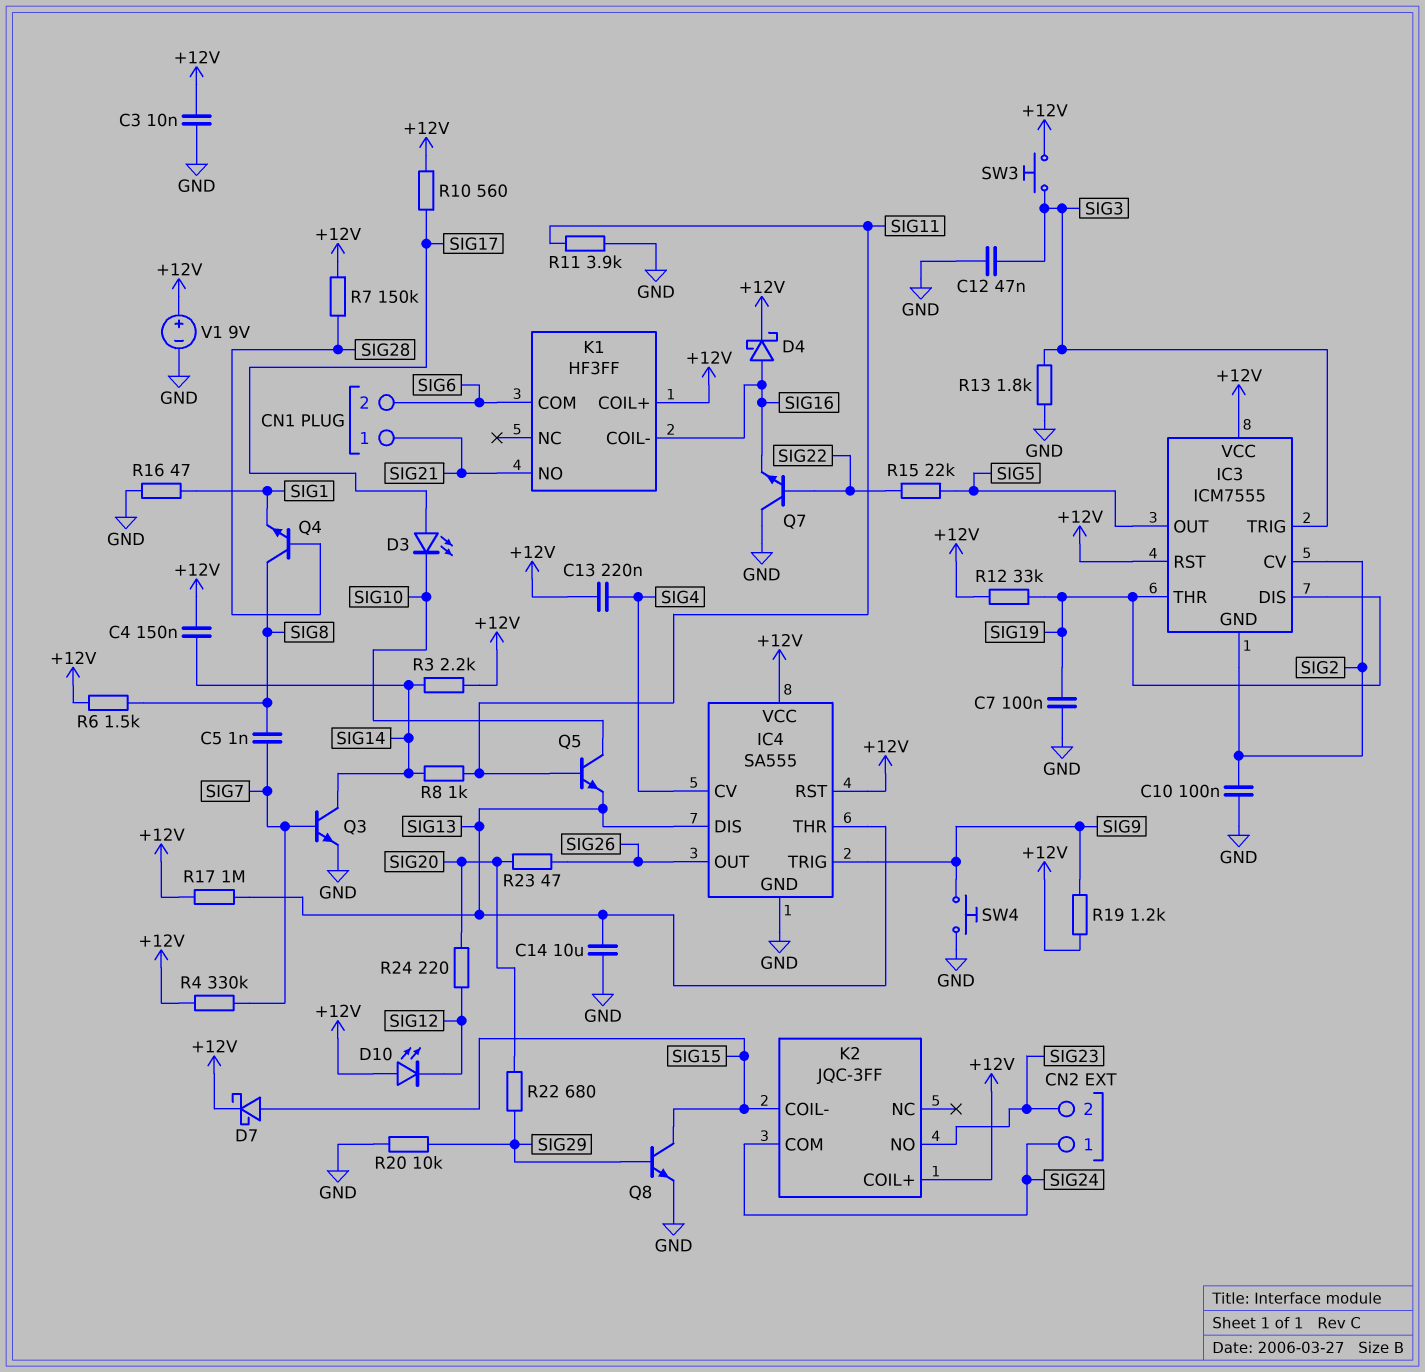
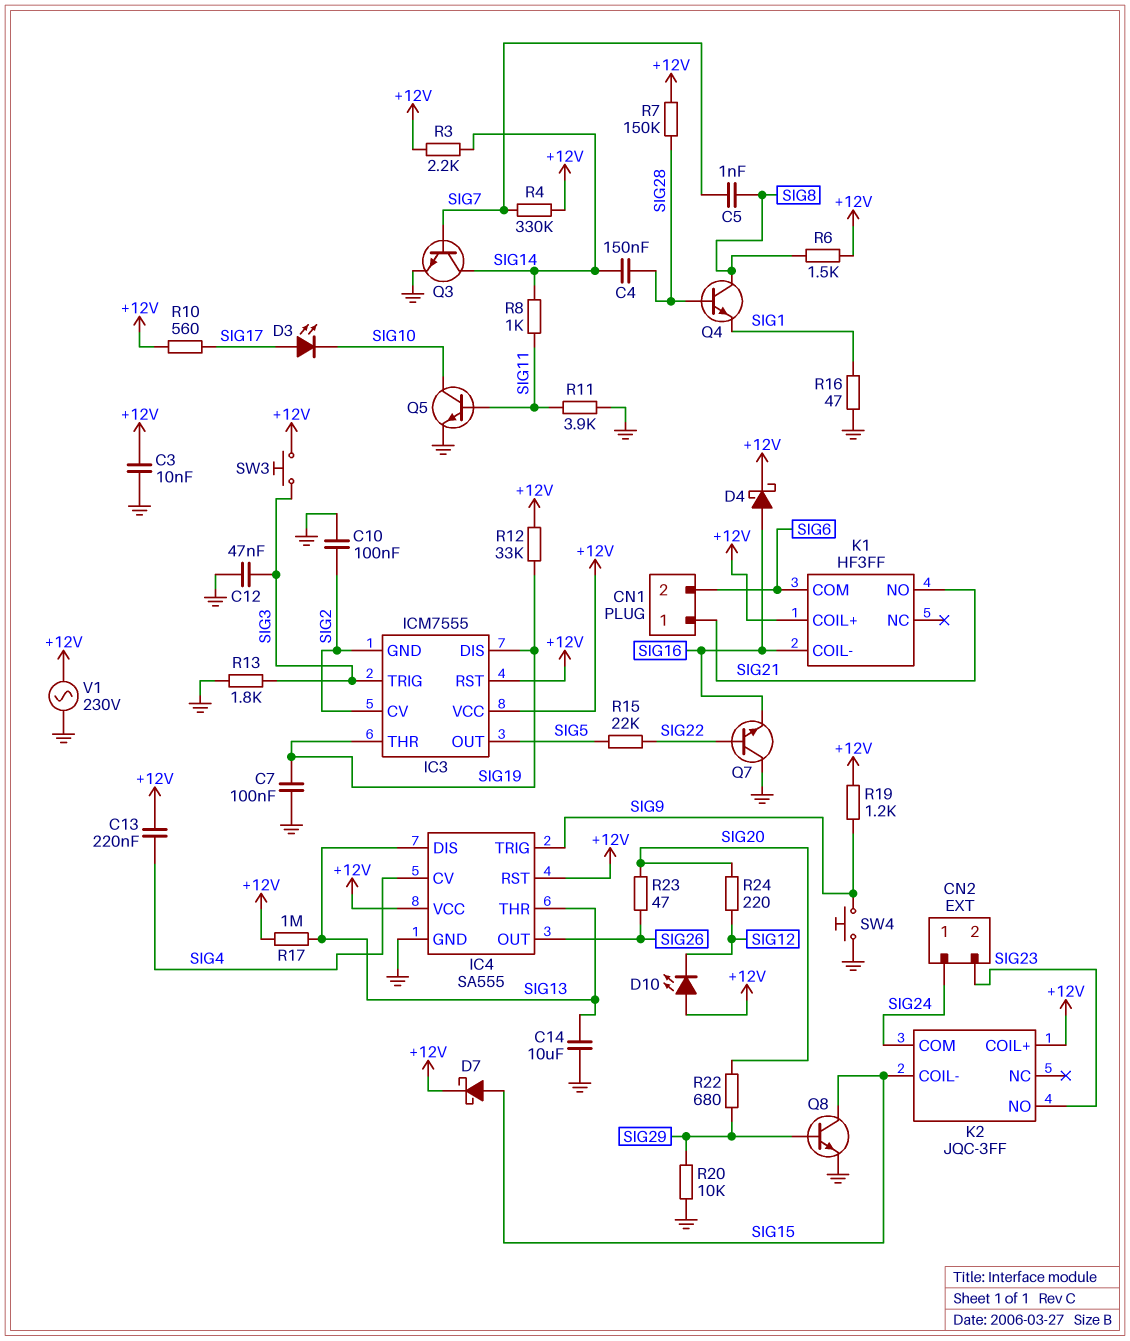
C4: 150nF (+12V, SIG14) -> 150nF (SIG14, SIG28)
Q5: NPN (B SIG11, C SIG10, E SIG13) -> NPN (B SIG11, C SIG10, E GND)
V1: 9V (plus +12V, minus GND) -> AC 230V (+12V, GND)

